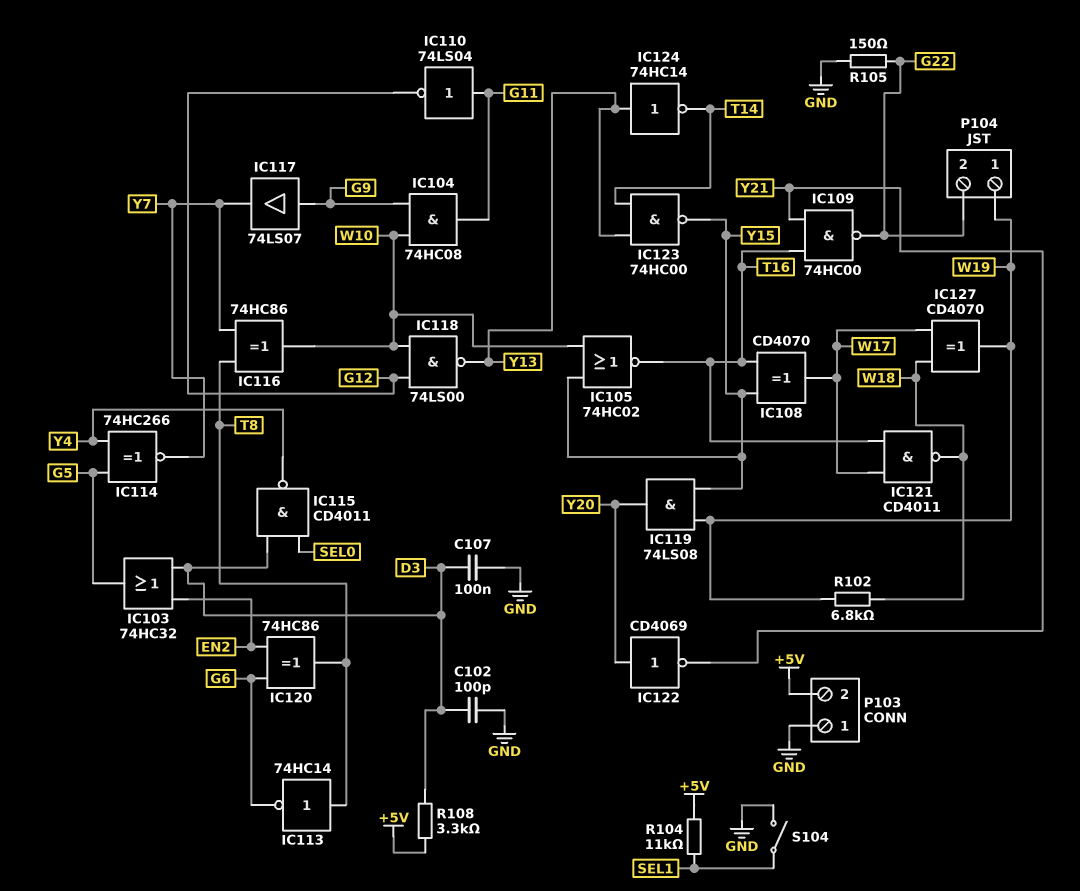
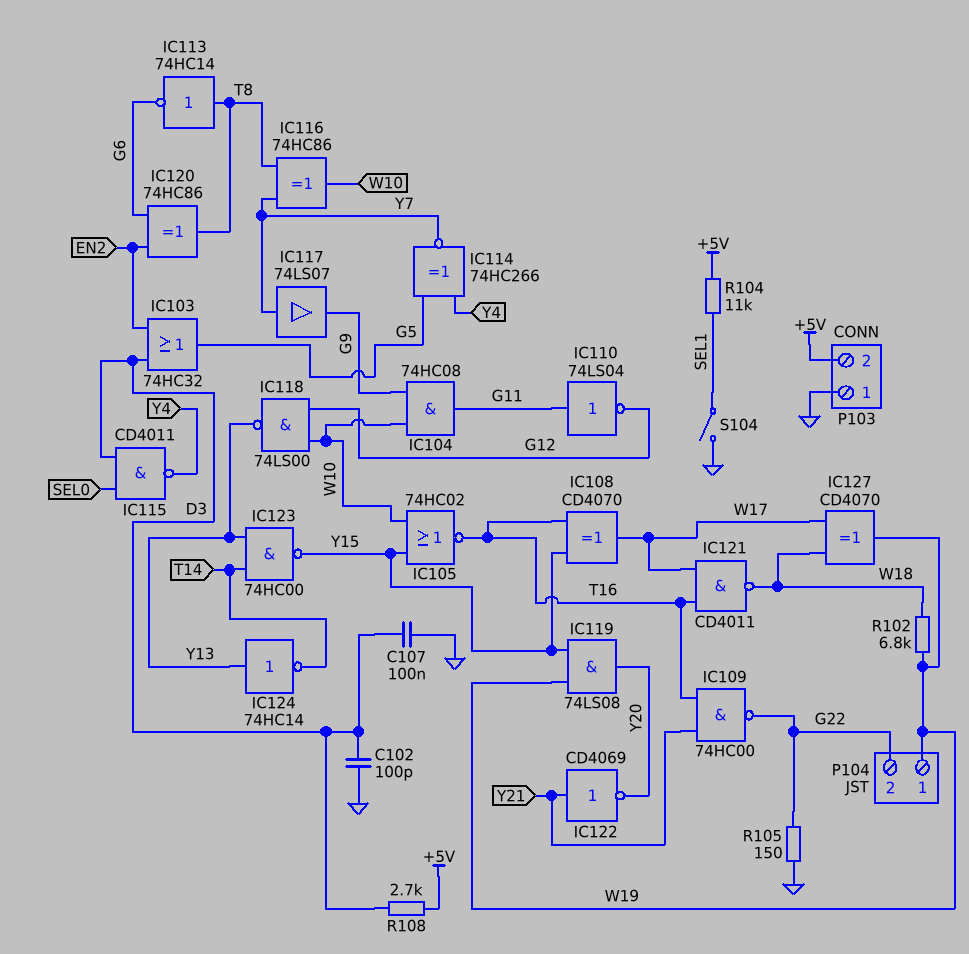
IC117: buffer 74LS07 (in G9, out Y7) -> buffer 74LS07 (in Y7, out G9)
IC122: NOT CD4069 (in Y20, out Y21) -> NOT CD4069 (in Y21, out Y20)
R108: 3.3k (+5V, D3) -> 2.7k (+5V, D3)

